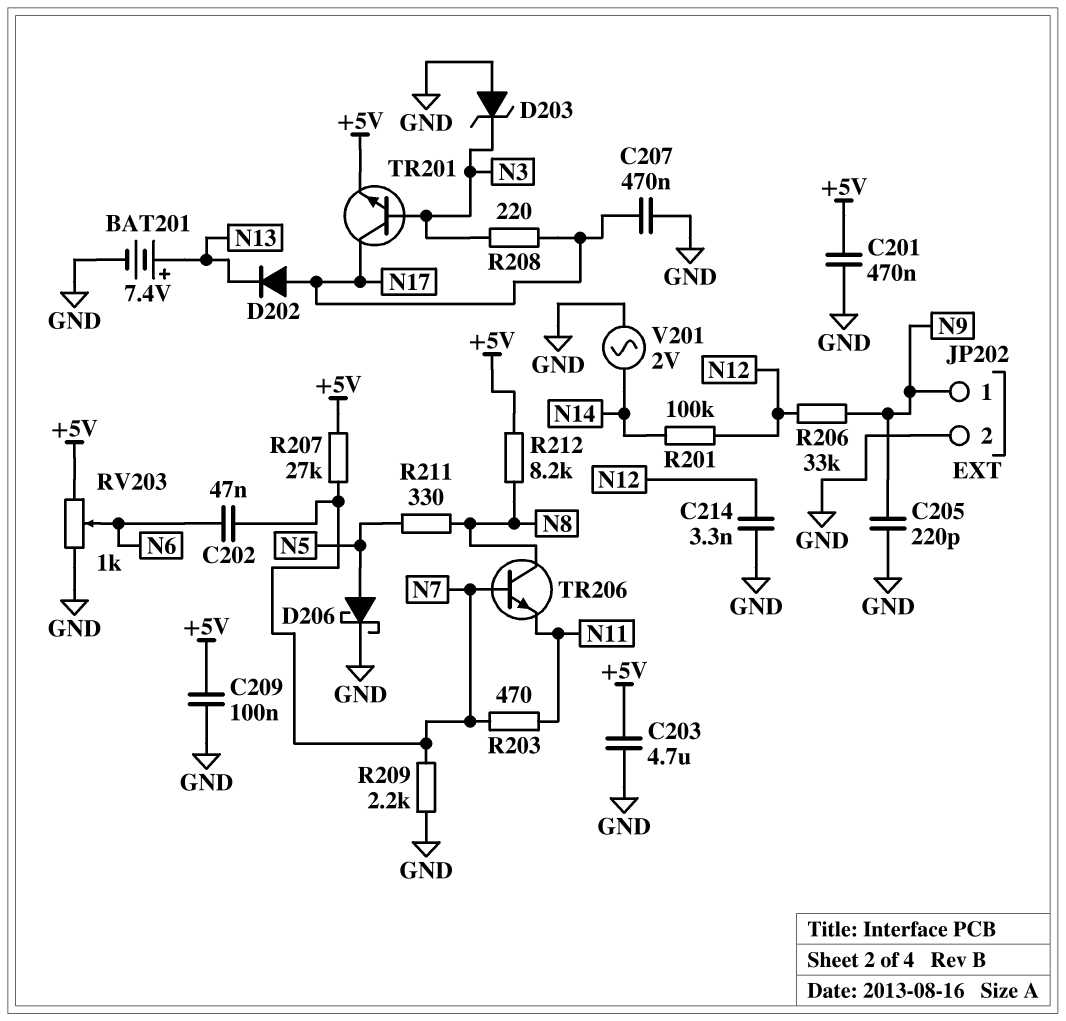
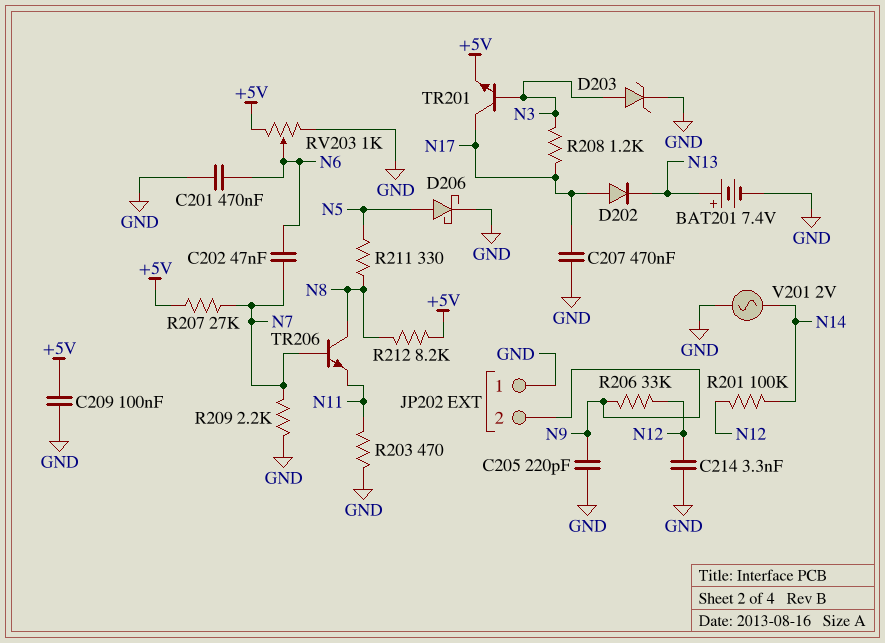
C201: 470nF (+5V, GND) -> 470nF (GND, N6)
C203: 4.7uF (+5V, GND) -> none
D203: zener (A GND, K N3) -> zener (A N3, K GND)
JP202 pin 1: N9 -> GND
JP202 pin 2: GND -> N9
R203: 470 (N7, N11) -> 470 (GND, N11)
R208: 220 (N3, N17) -> 1.2k (N3, N17)

